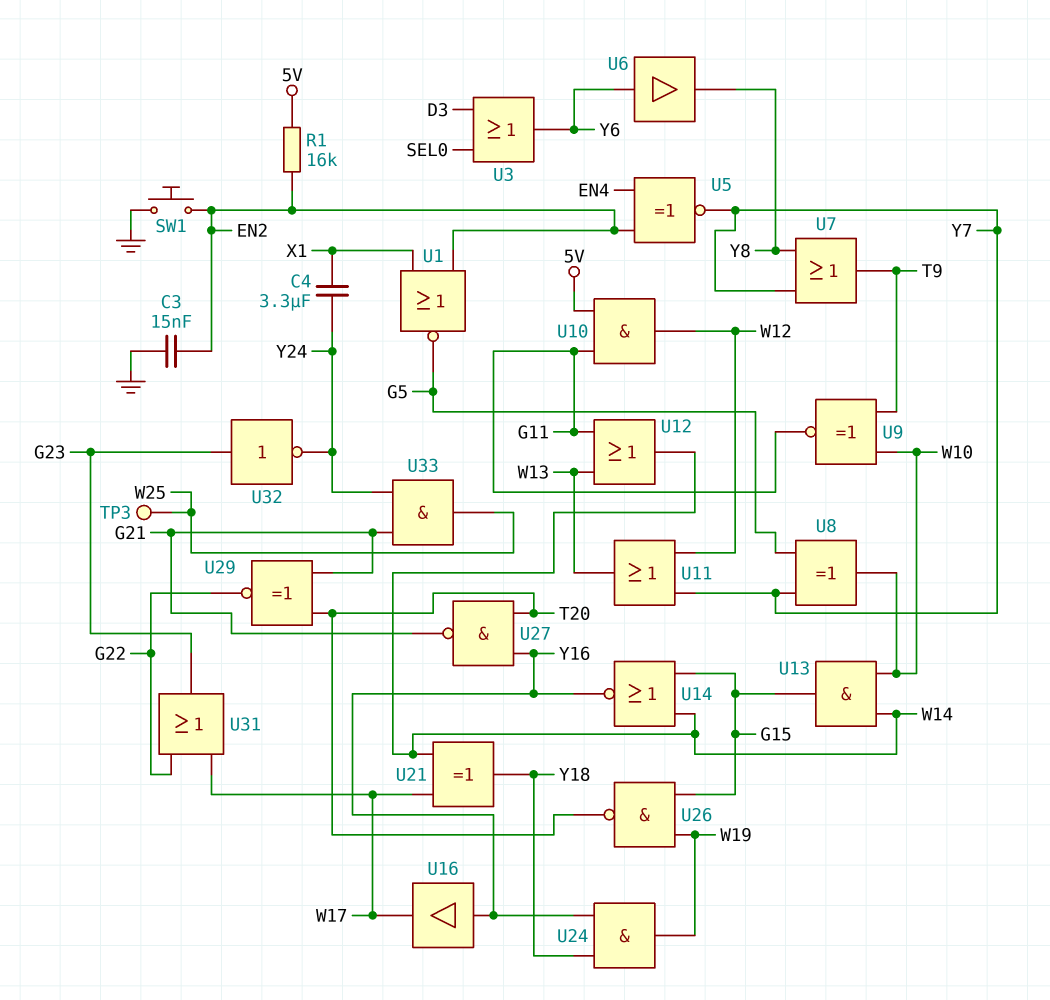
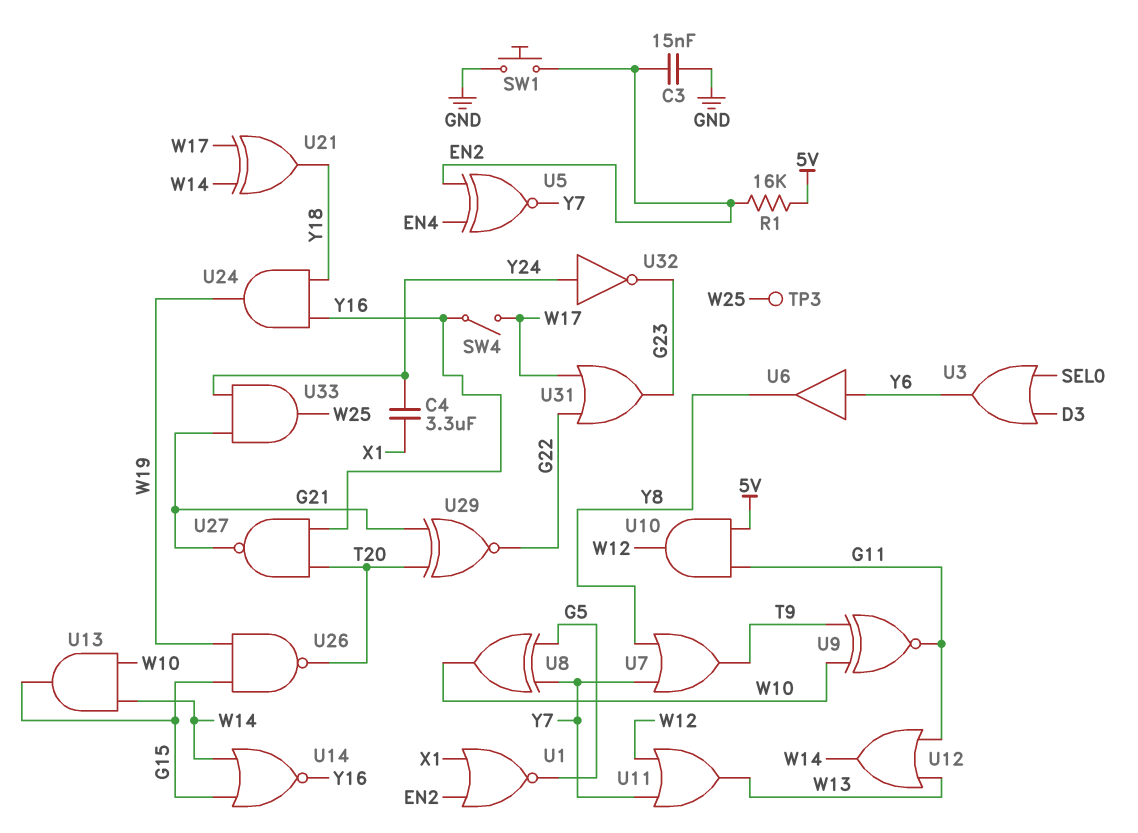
SW4: none -> switch (W17, Y16)
U16: buffer (in Y16, out W17) -> none
U32: NOT (in G23, out Y24) -> NOT (in Y24, out G23)

